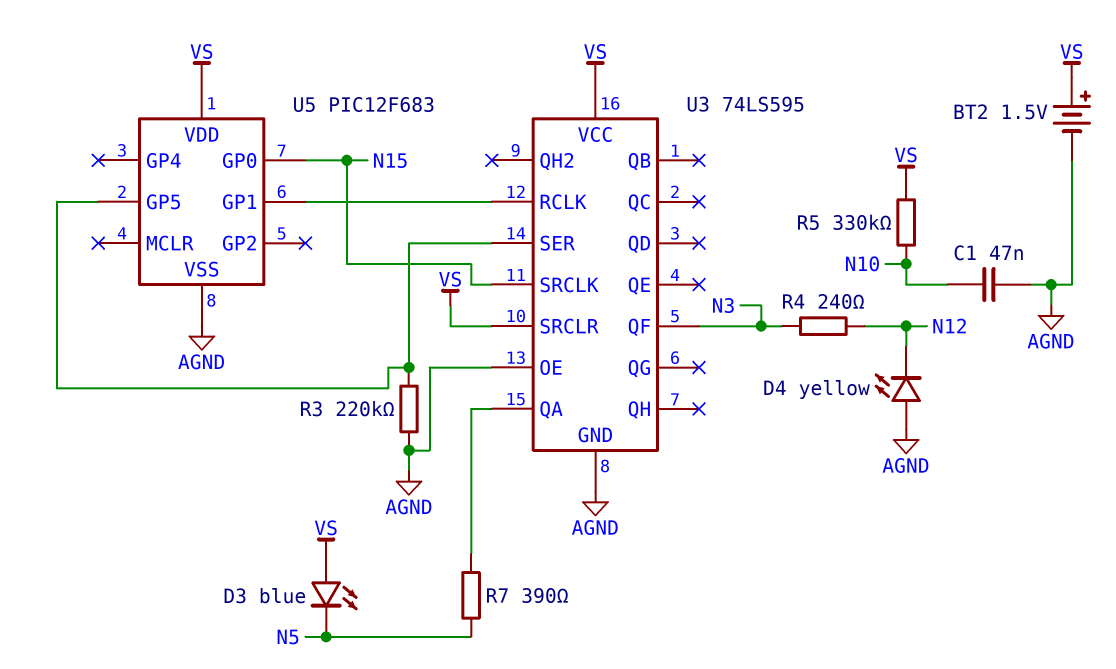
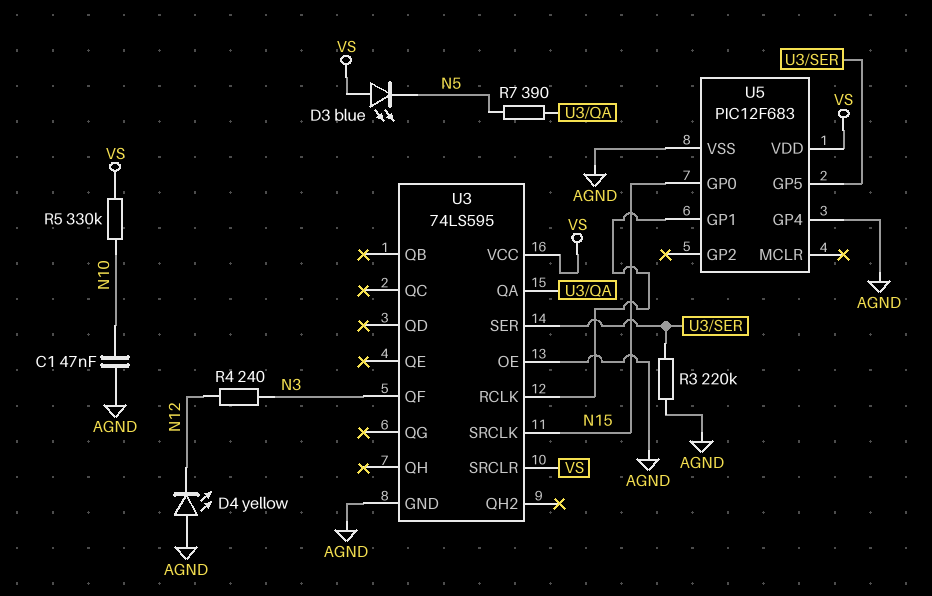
BT2: 1.5V (plus VS, minus AGND) -> none
U5 pin GP4: none -> AGND

